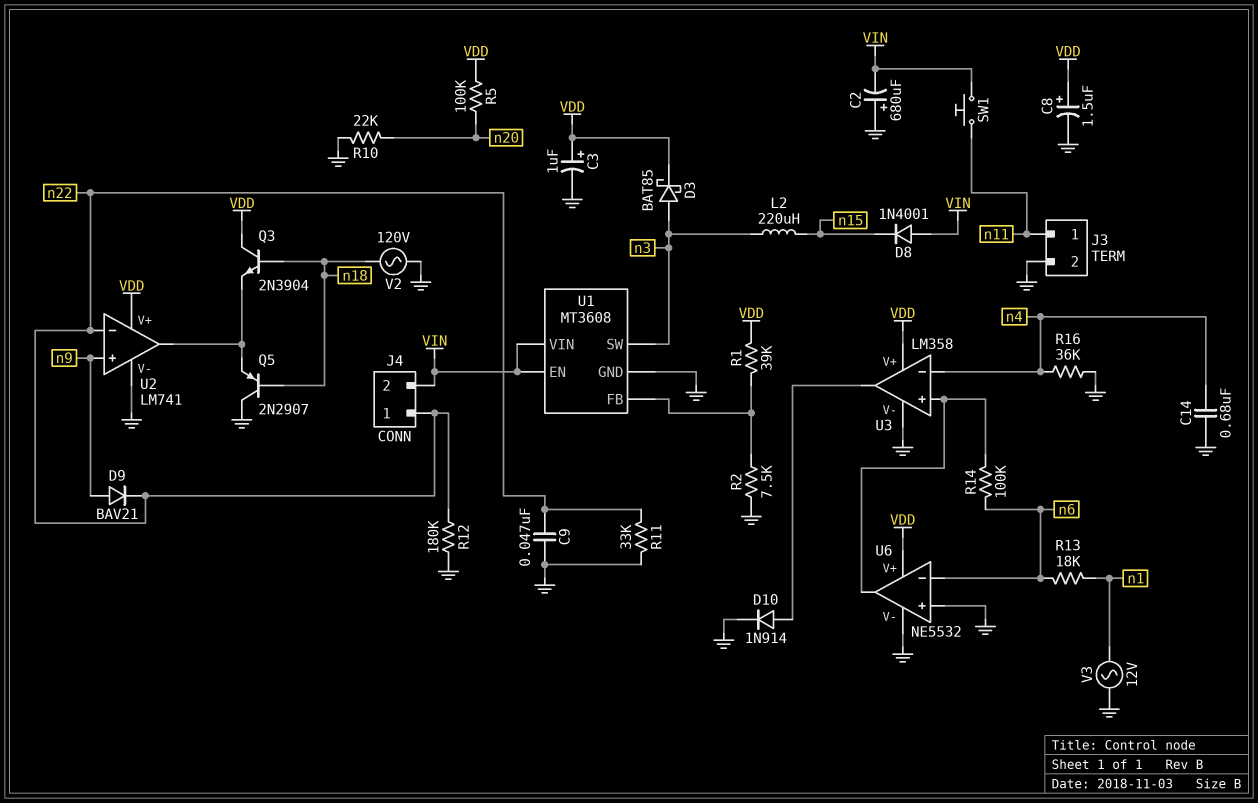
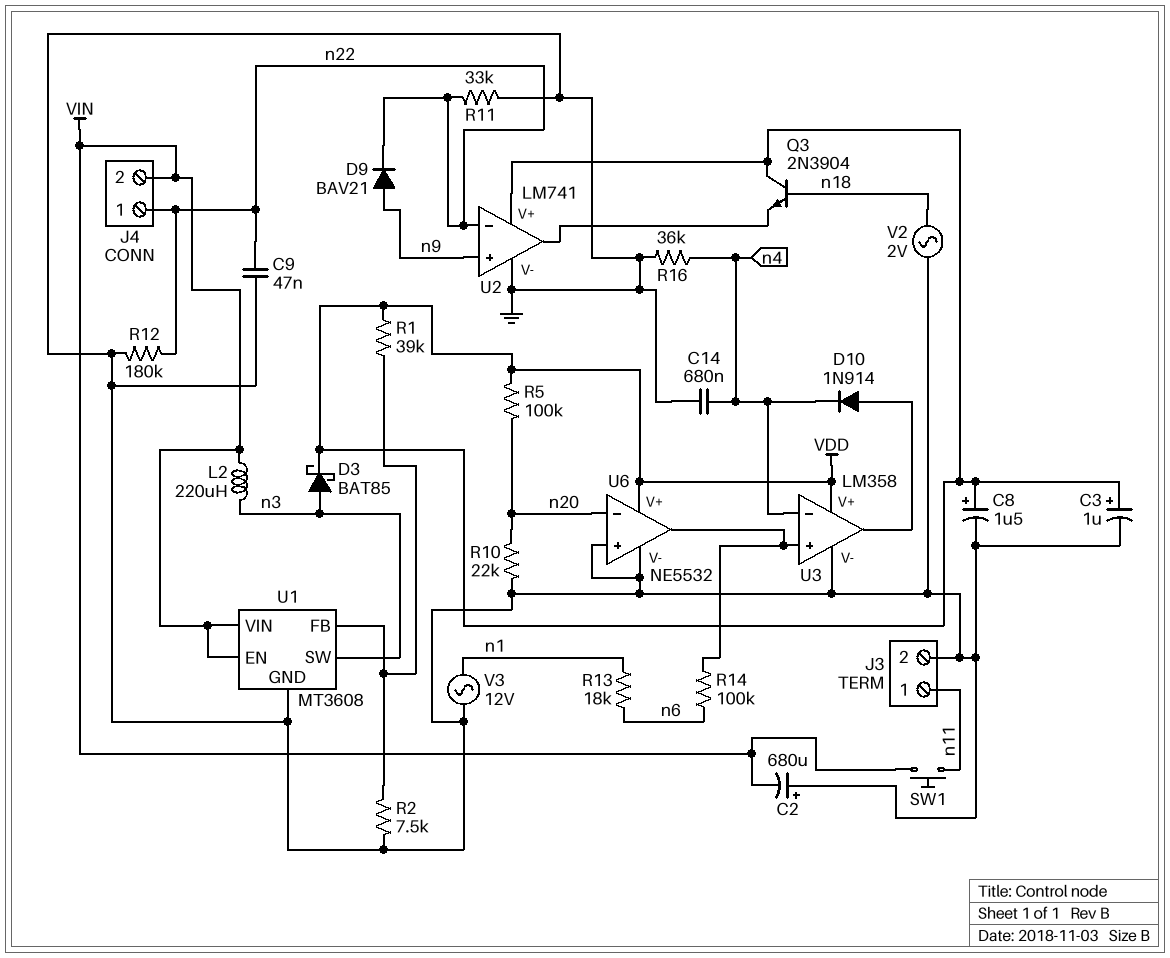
D8: diode 1N4001 (A VIN, K n15) -> none
D10: diode 1N914 (A U3/out, K GND) -> diode 1N914 (A U3/out, K n4)
L2: 220uH (n3, n15) -> 220uH (VIN, n3)
Q5: PNP 2N2907 (B n18, C GND, E U2/out) -> none
U6 pin in-: n6 -> n20
V2: AC 120V (GND, n18) -> AC 2V (GND, n18)

